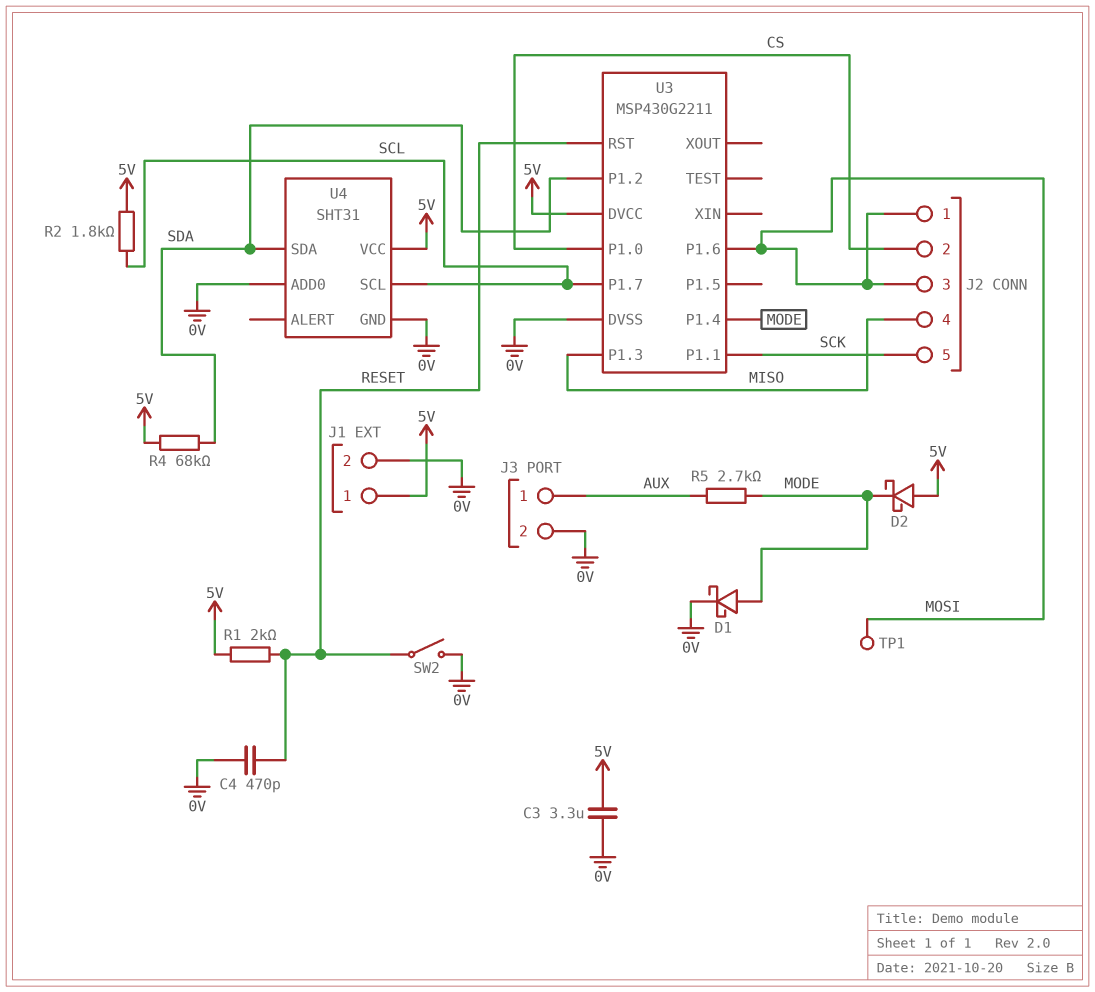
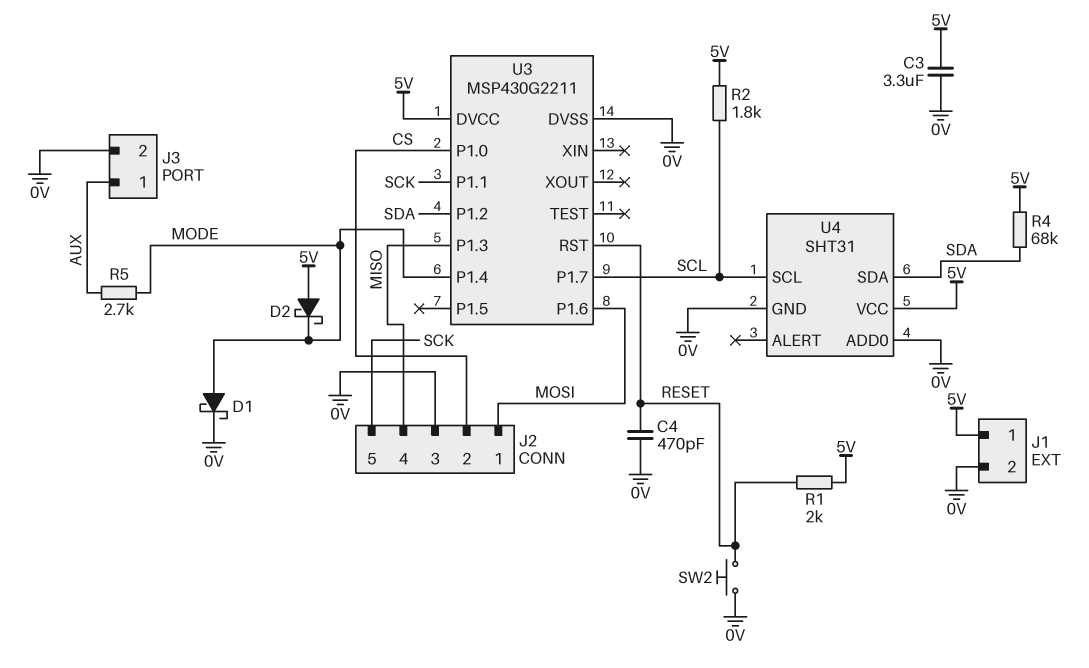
J2 pin 3: MOSI -> 0V
SW2: switch (0V, RESET) -> button (0V, RESET)
TP1: test point (MOSI) -> none

